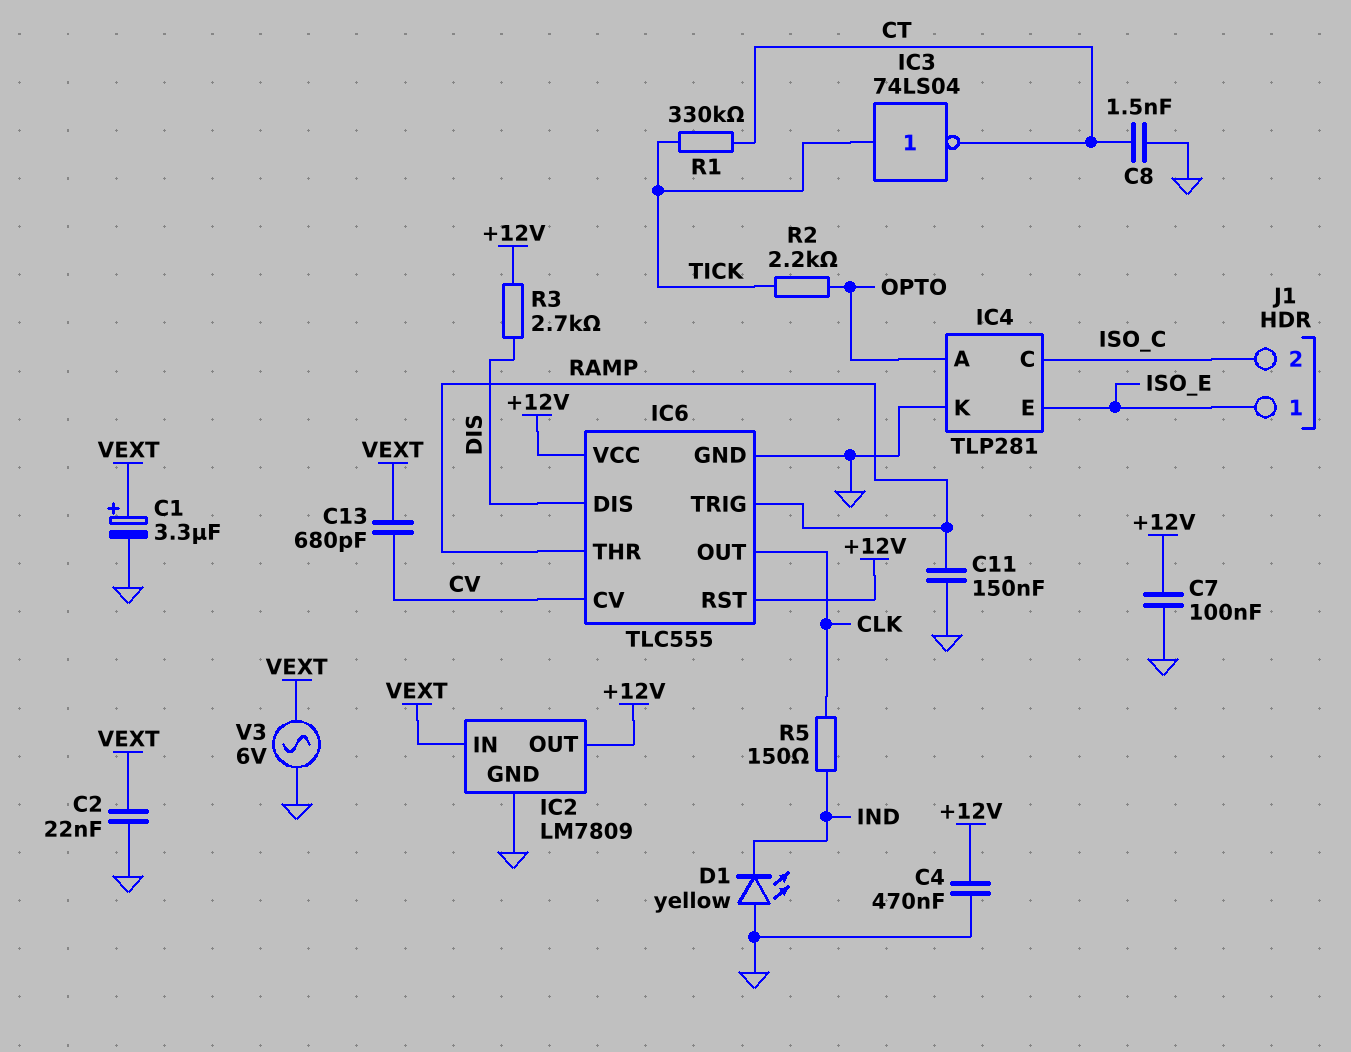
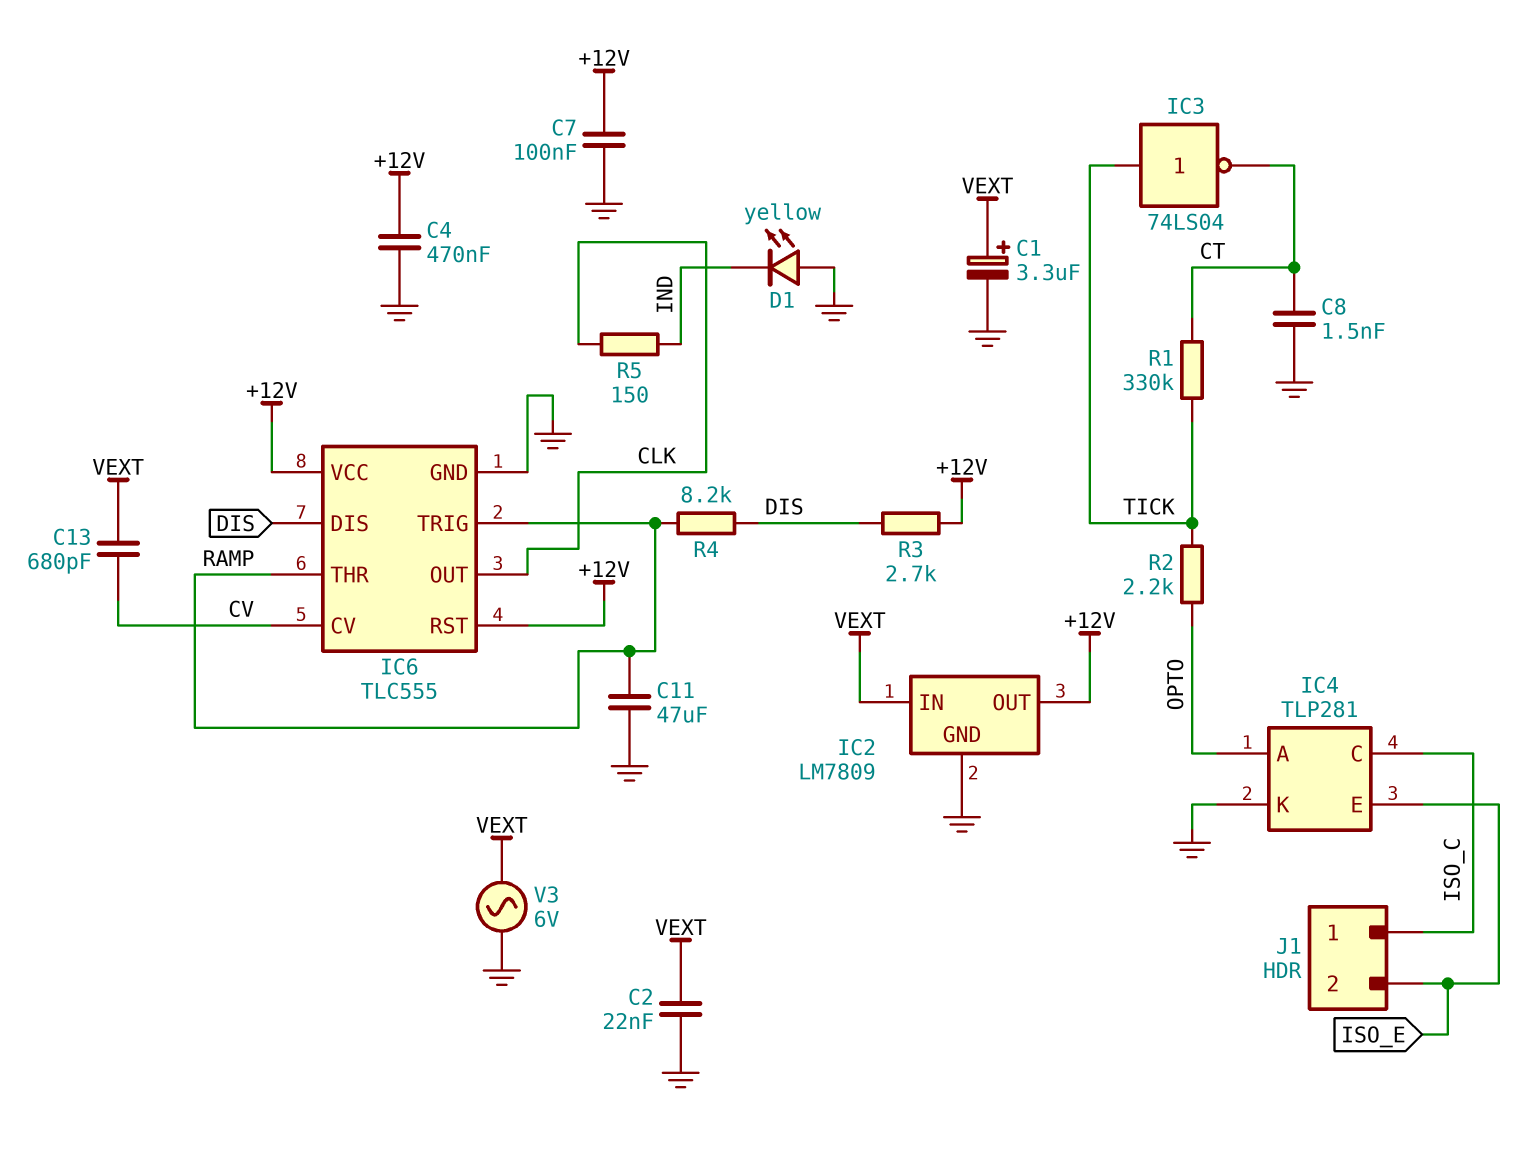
C11: 150nF (GND, RAMP) -> 47uF (GND, RAMP)
J1 pin 1: ISO_E -> ISO_C
J1 pin 2: ISO_C -> ISO_E
R4: none -> 8.2k (DIS, RAMP)

